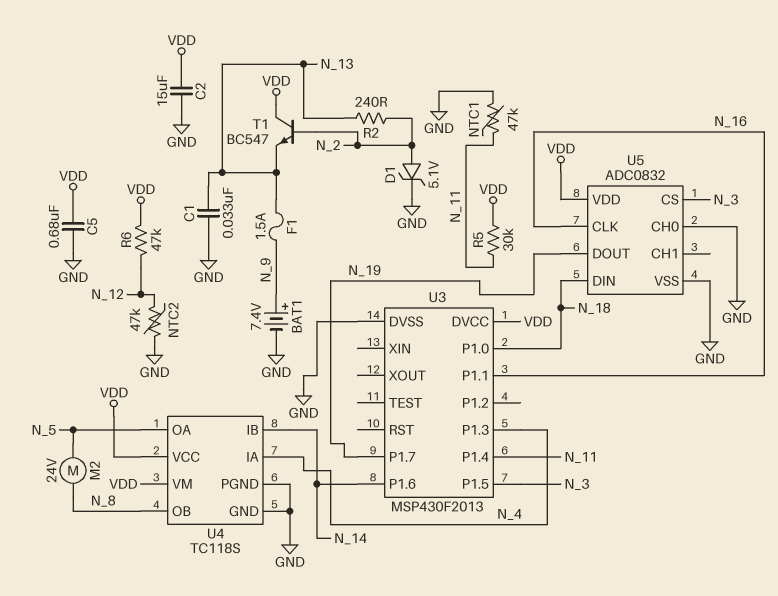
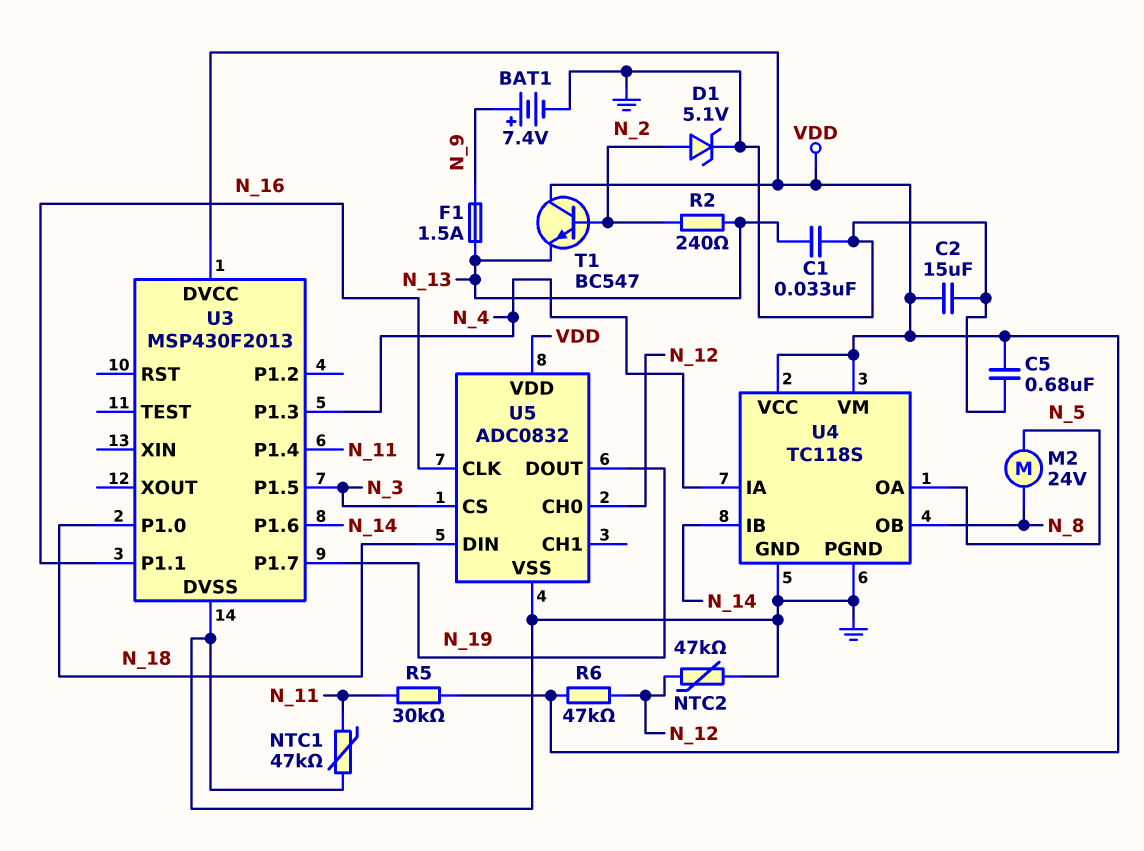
U5 pin CH0: GND -> N_12

